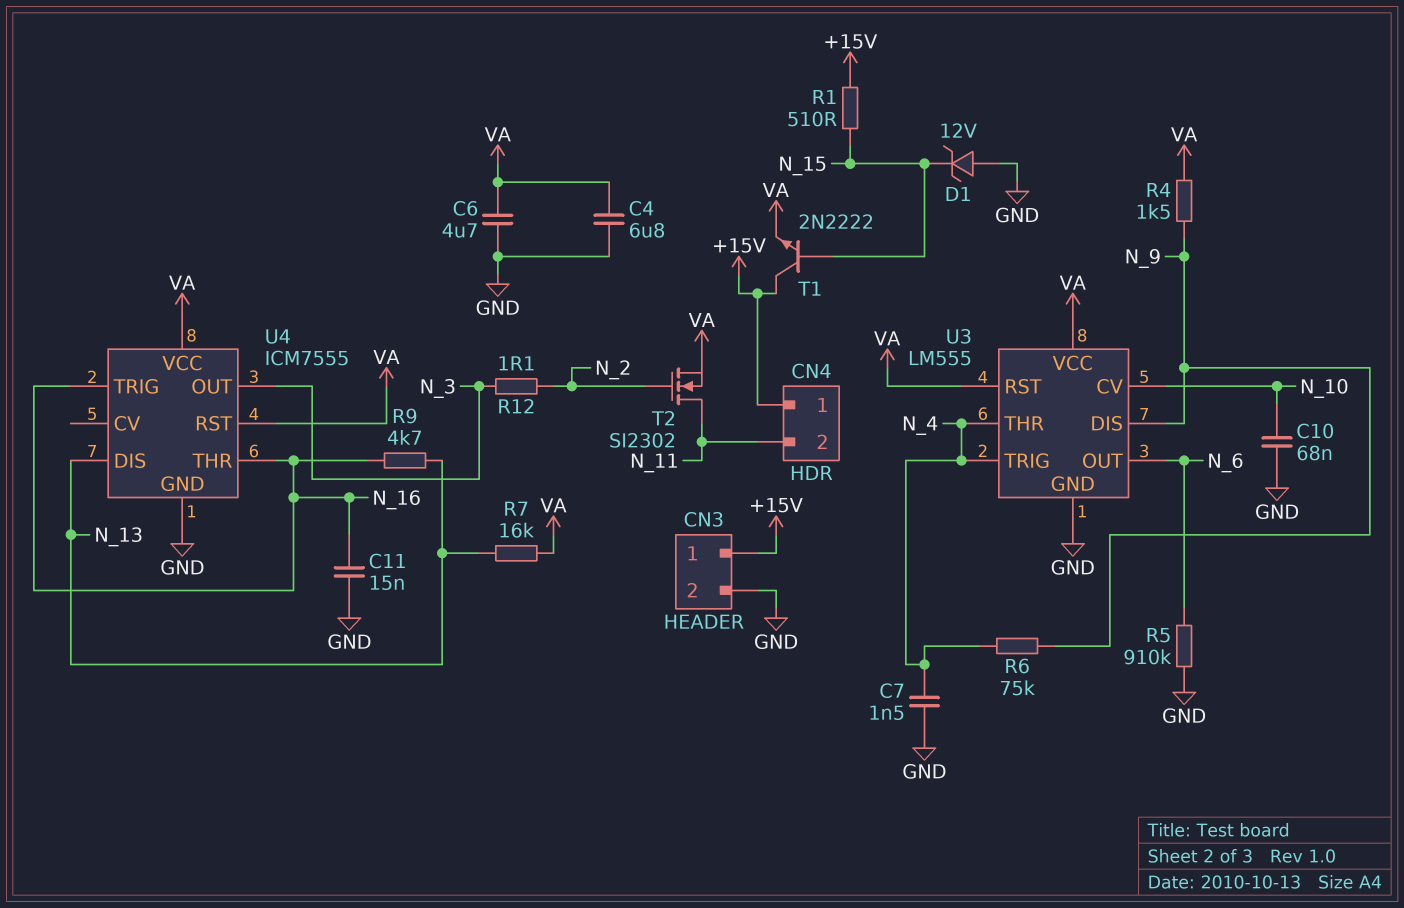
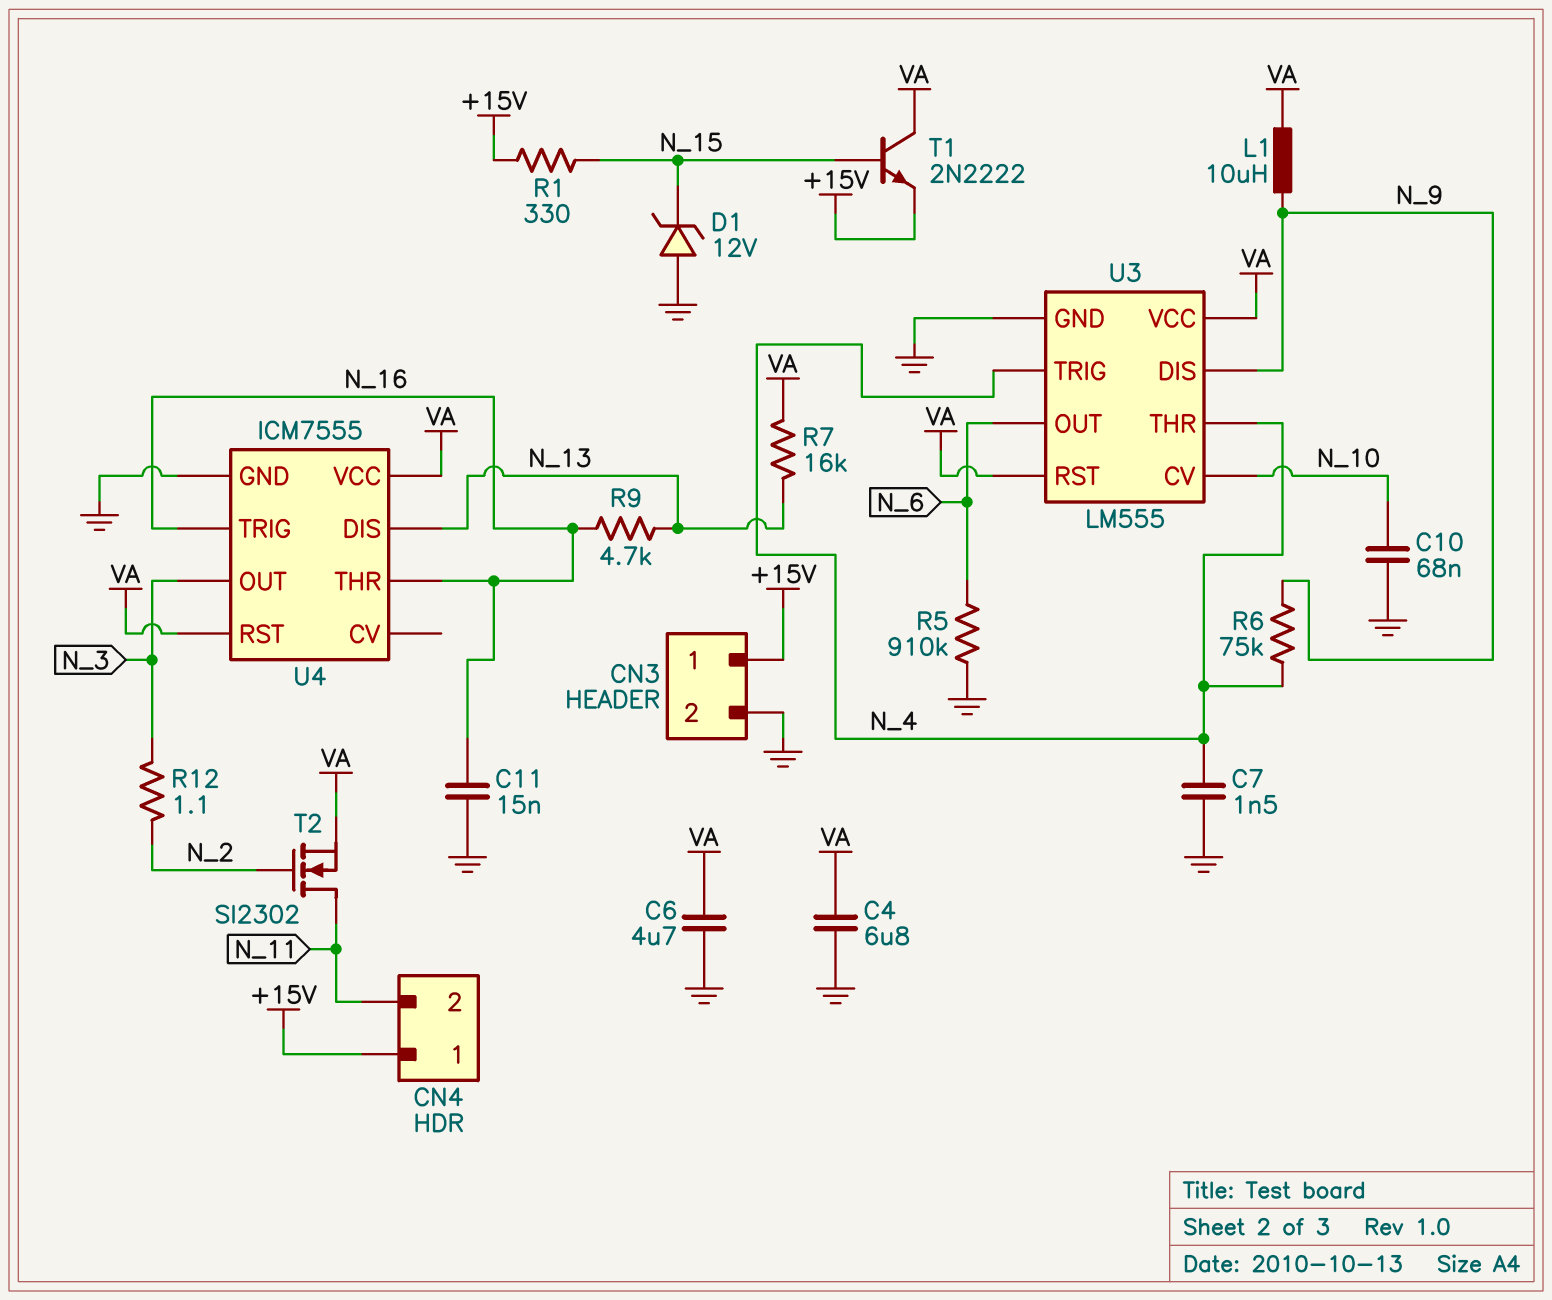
L1: none -> 10uH (N_9, VA)
R1: 510 (+15V, N_15) -> 330 (+15V, N_15)
R4: 1.5k (N_9, VA) -> none
T1: NPN 2N2222 (B N_15, C +15V, E VA) -> NPN 2N2222 (B N_15, C VA, E +15V)

